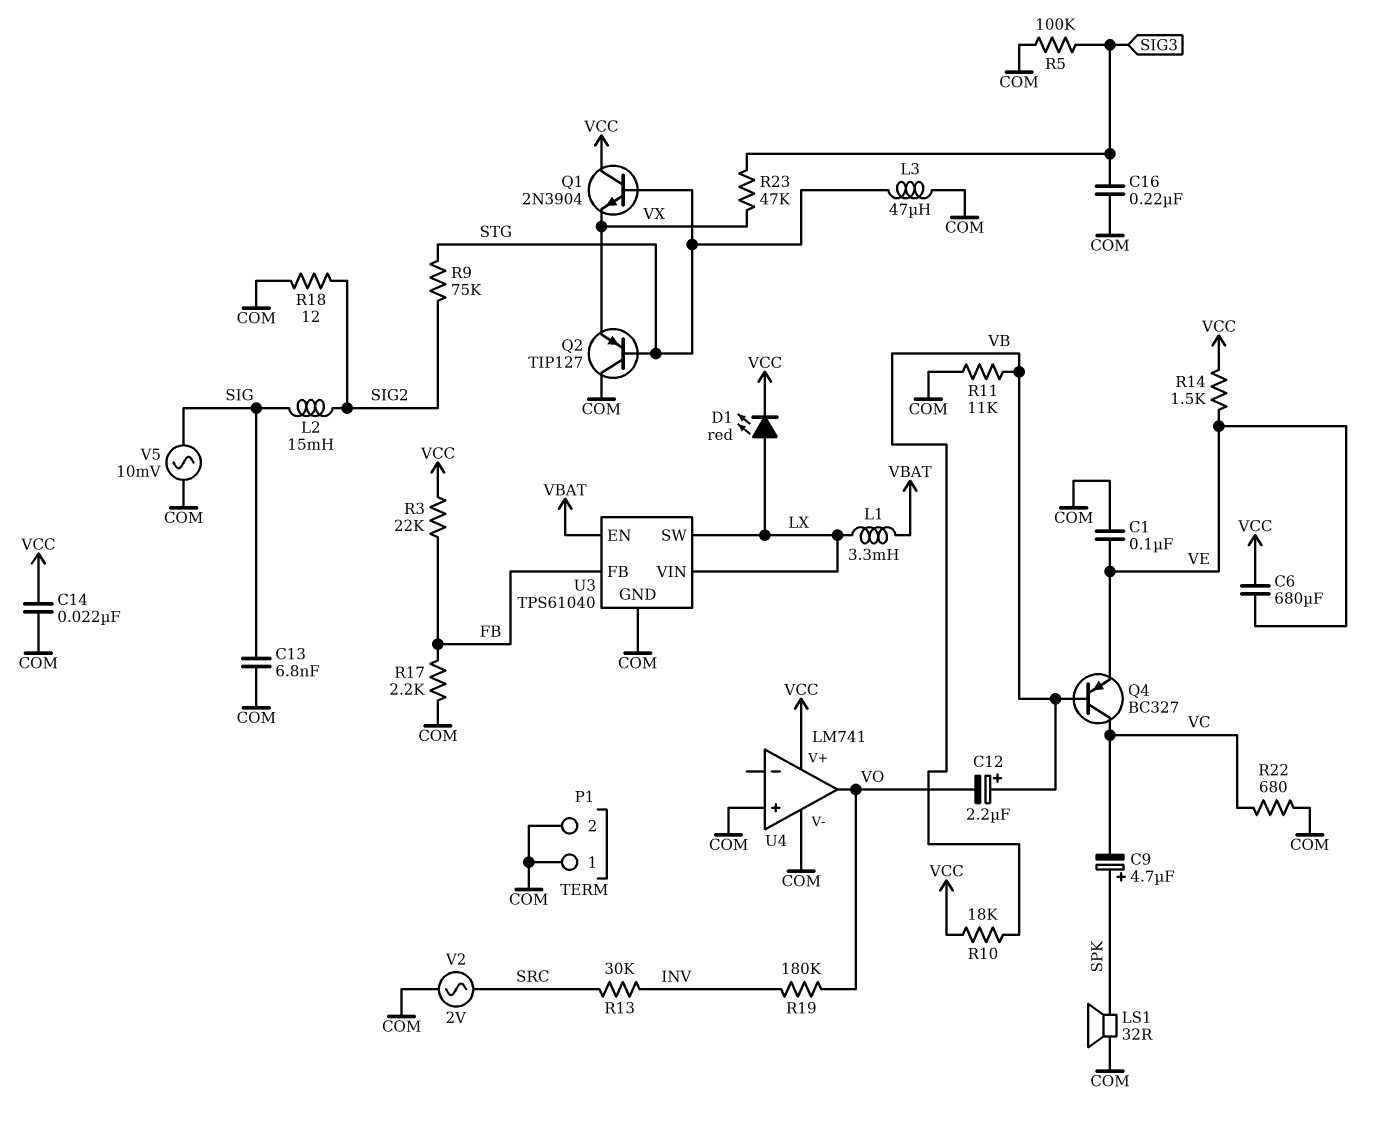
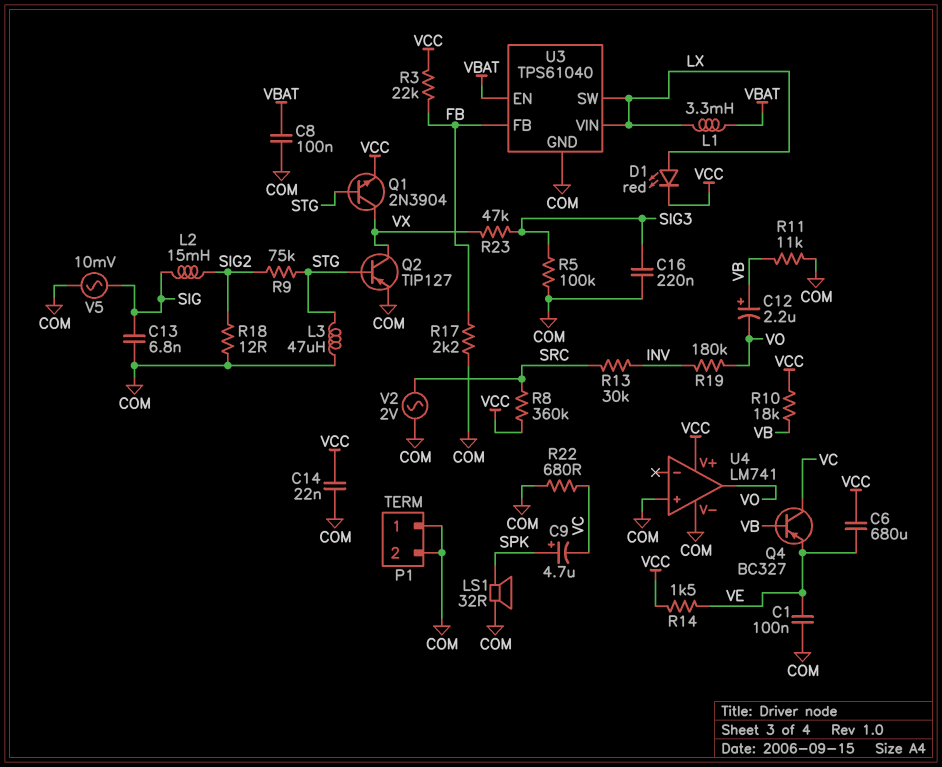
C8: none -> 100nF (COM, VBAT)
Q1: NPN 2N3904 (B STG, C VCC, E VX) -> NPN 2N3904 (B STG, C VX, E VCC)
Q2: PNP TIP127 (B STG, C COM, E VX) -> PNP TIP127 (B STG, C VX, E COM)
R8: none -> 360k (SRC, VCC)

